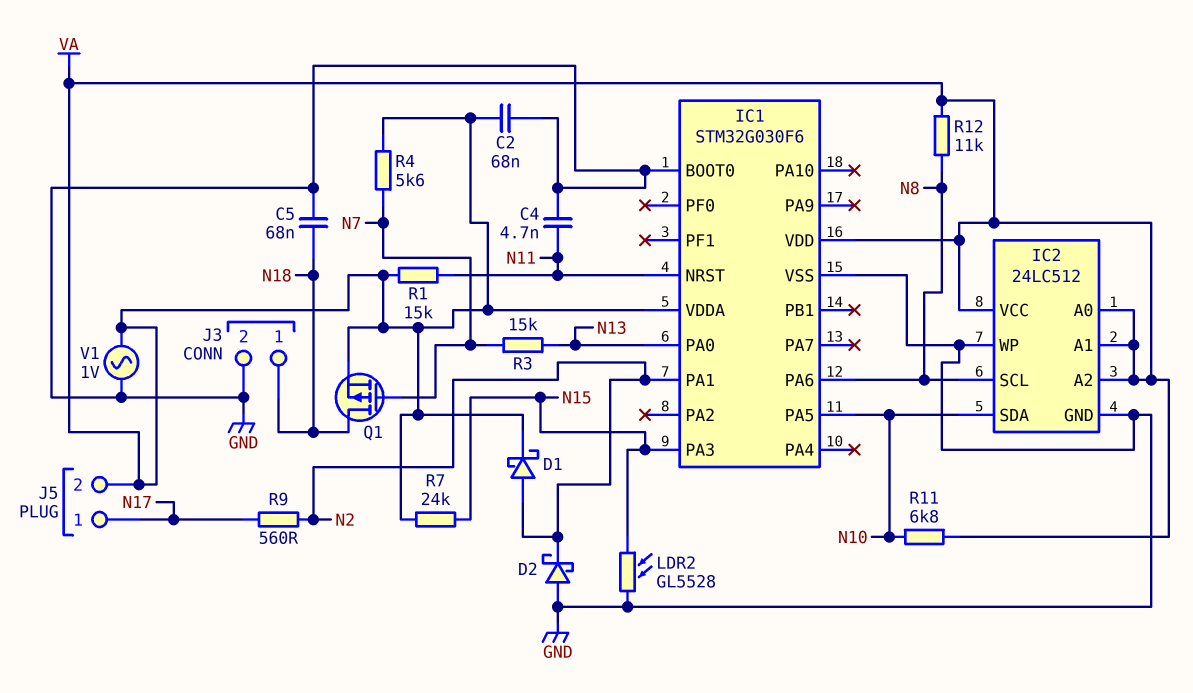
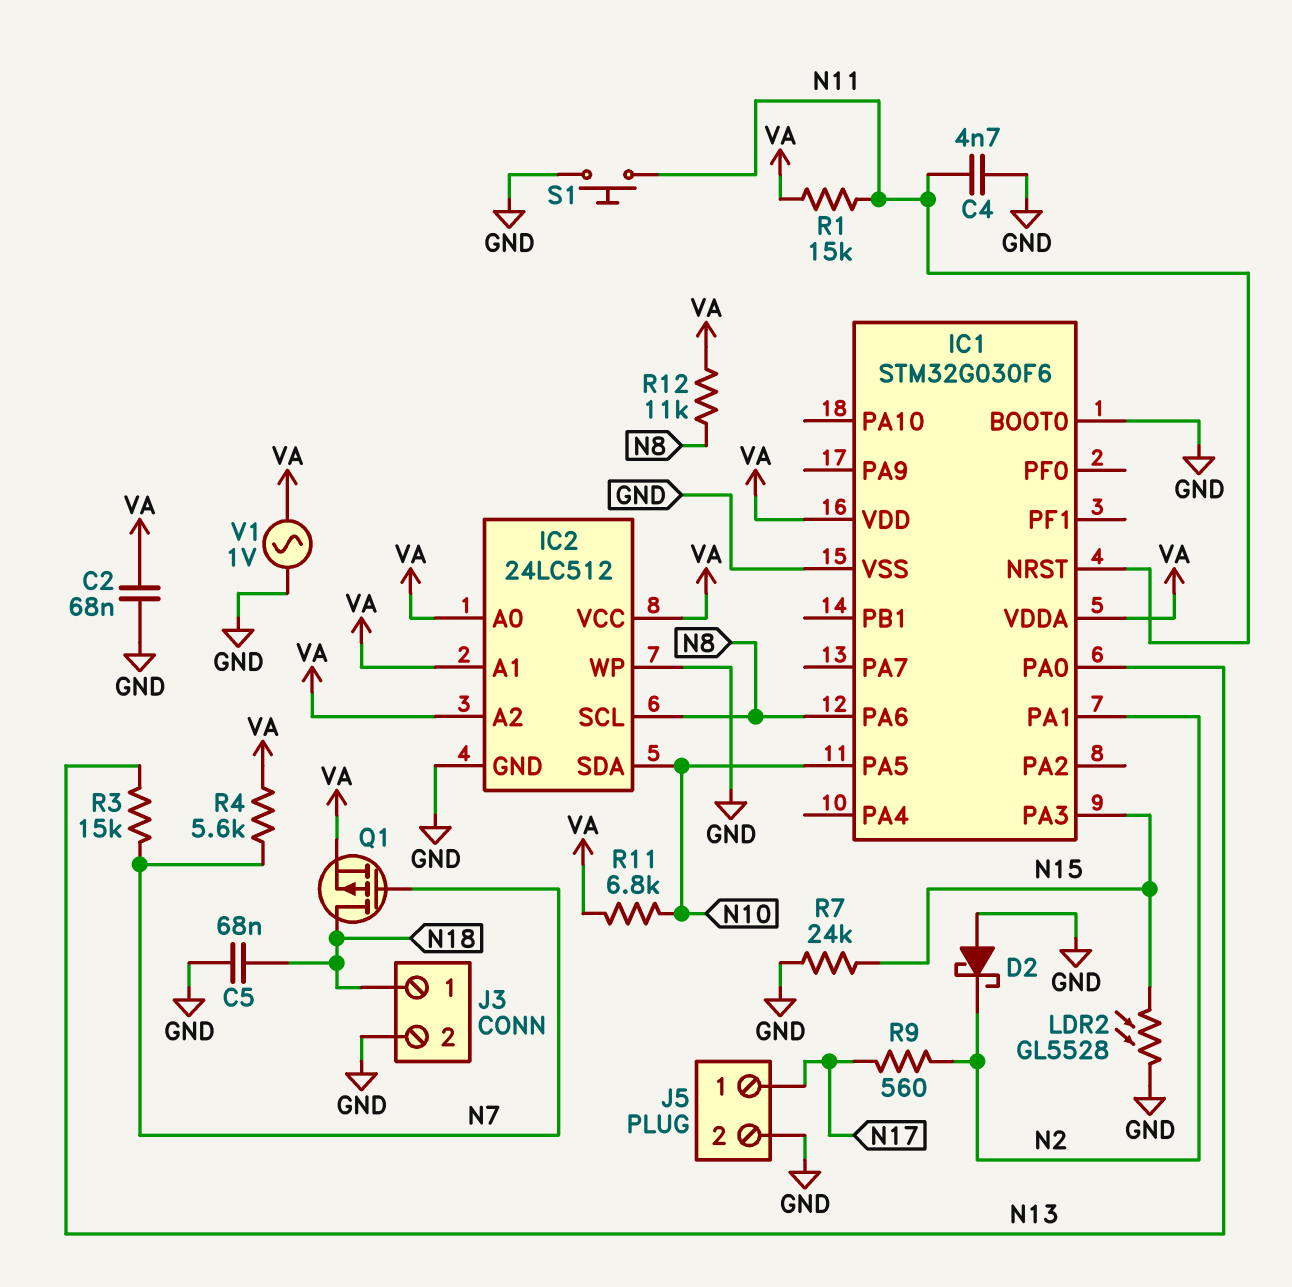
D1: schottky (A N2, K VA) -> none
J5 pin 2: VA -> GND
R7: 24k (N15, VA) -> 24k (GND, N15)
S1: none -> button (GND, N11)

